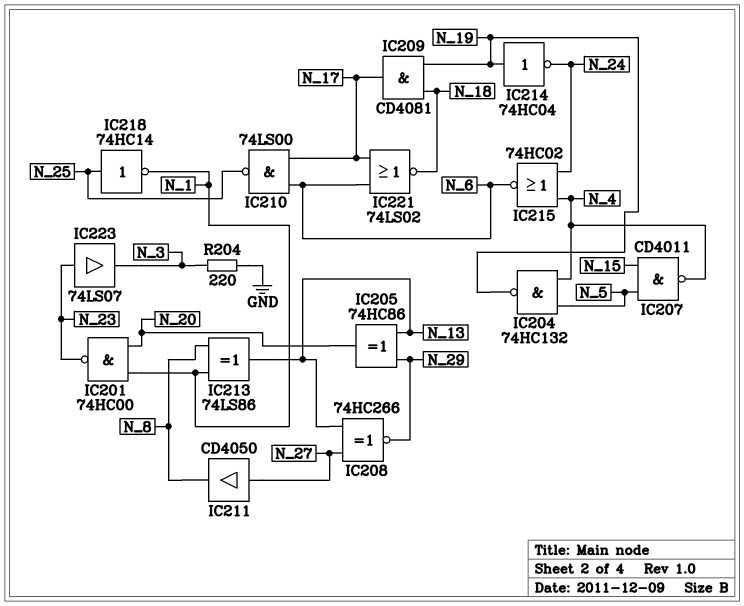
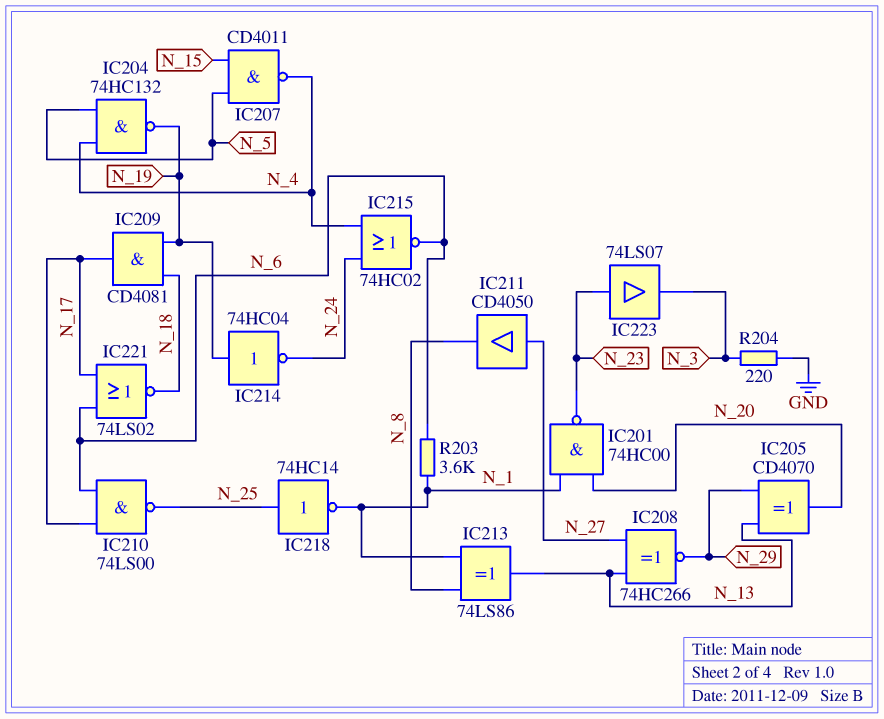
IC205: XOR 74HC86 (in N_13, in N_29, out N_20) -> XOR CD4070 (in N_13, in N_29, out N_20)
R203: none -> 3.6k (N_1, N_6)

